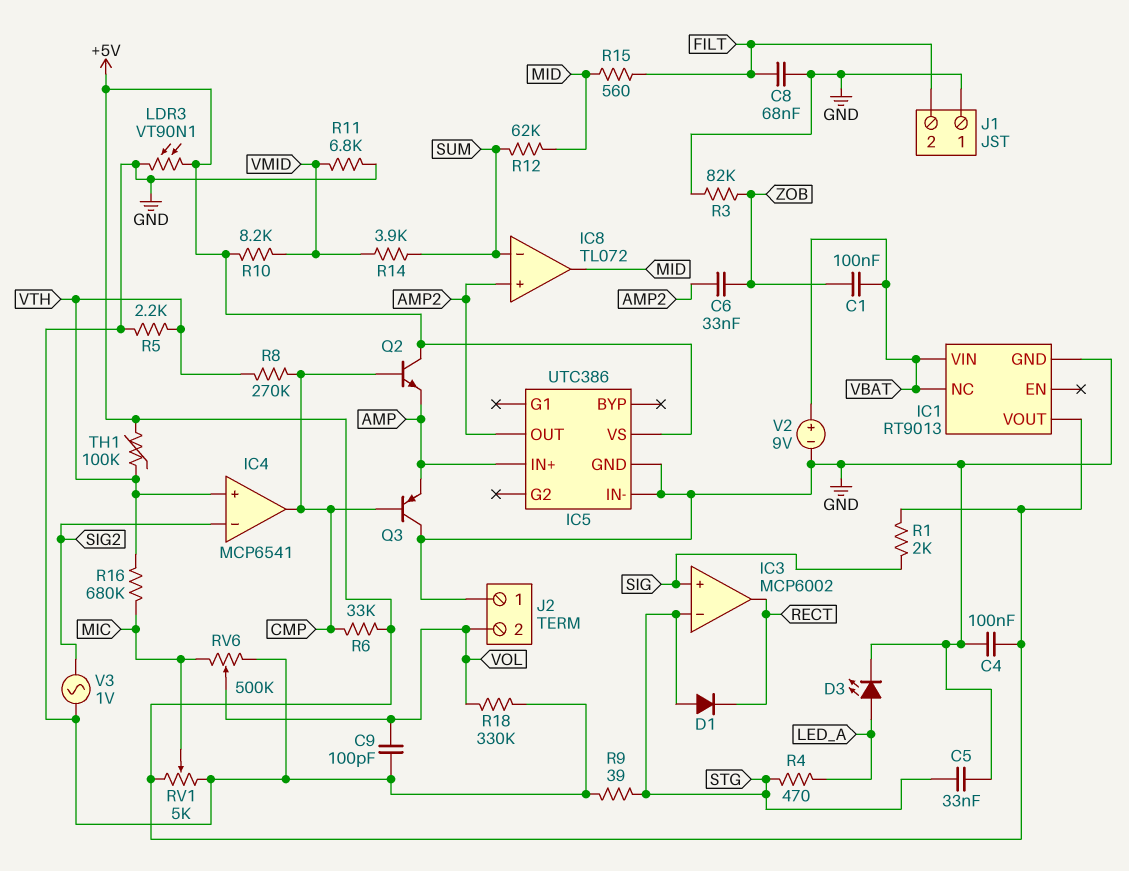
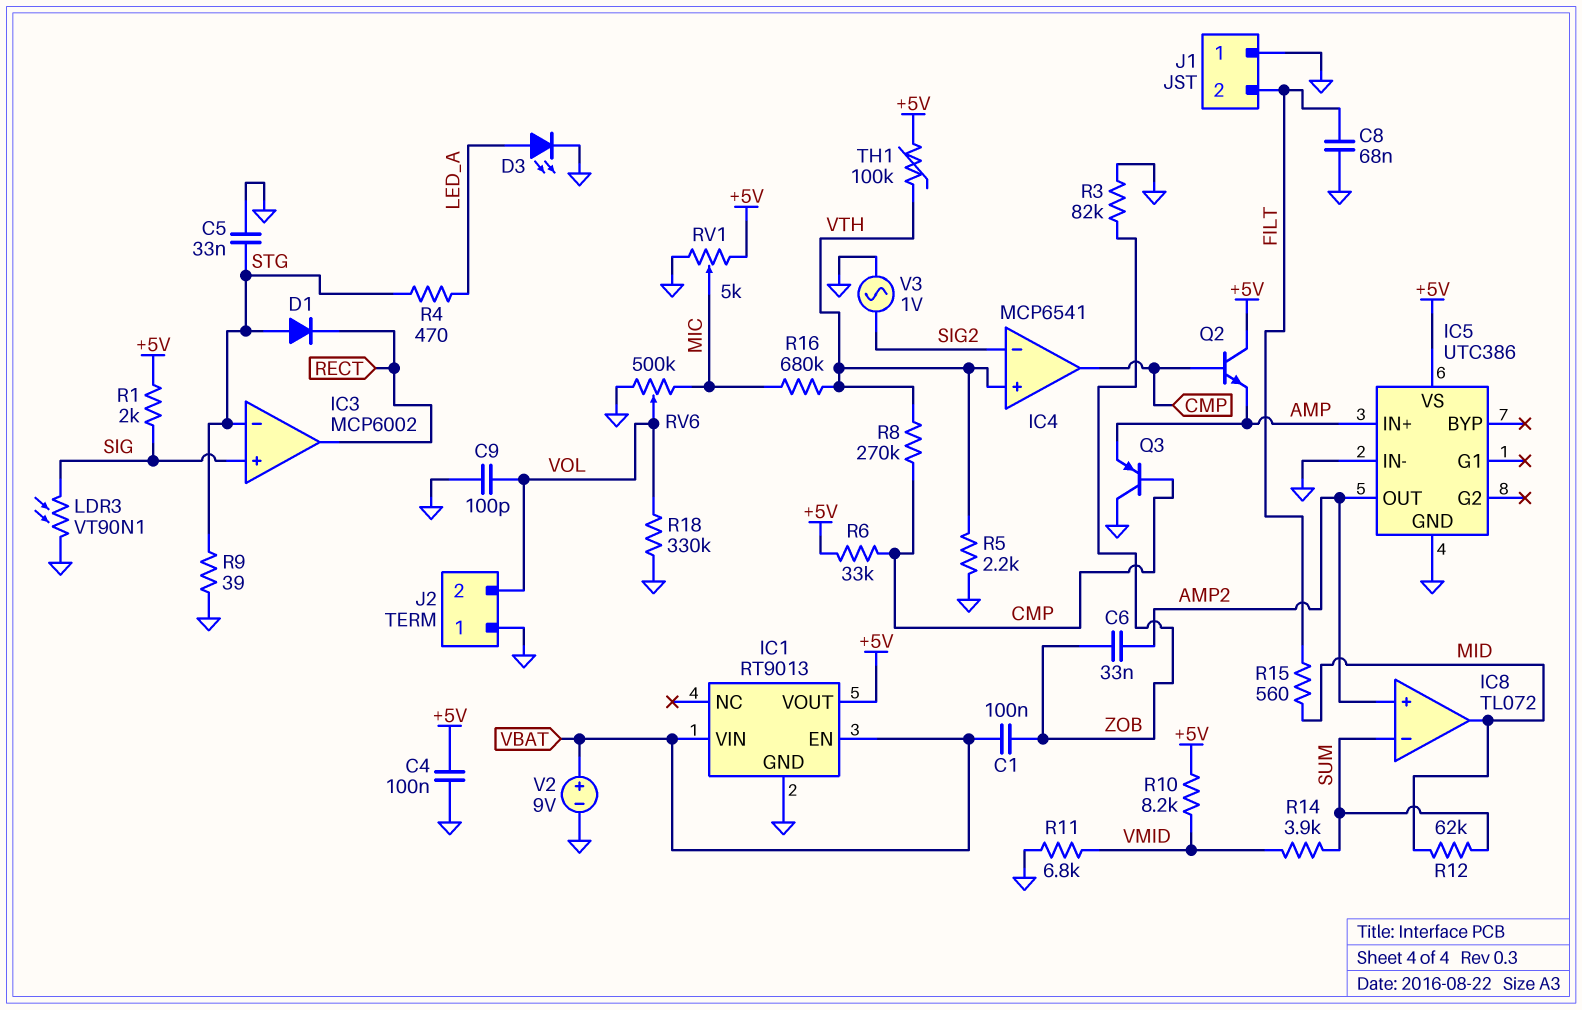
IC1 pin EN: none -> VBAT
IC1 pin NC: VBAT -> none
LDR3: VT90N1 (+5V, GND) -> VT90N1 (GND, SIG)

